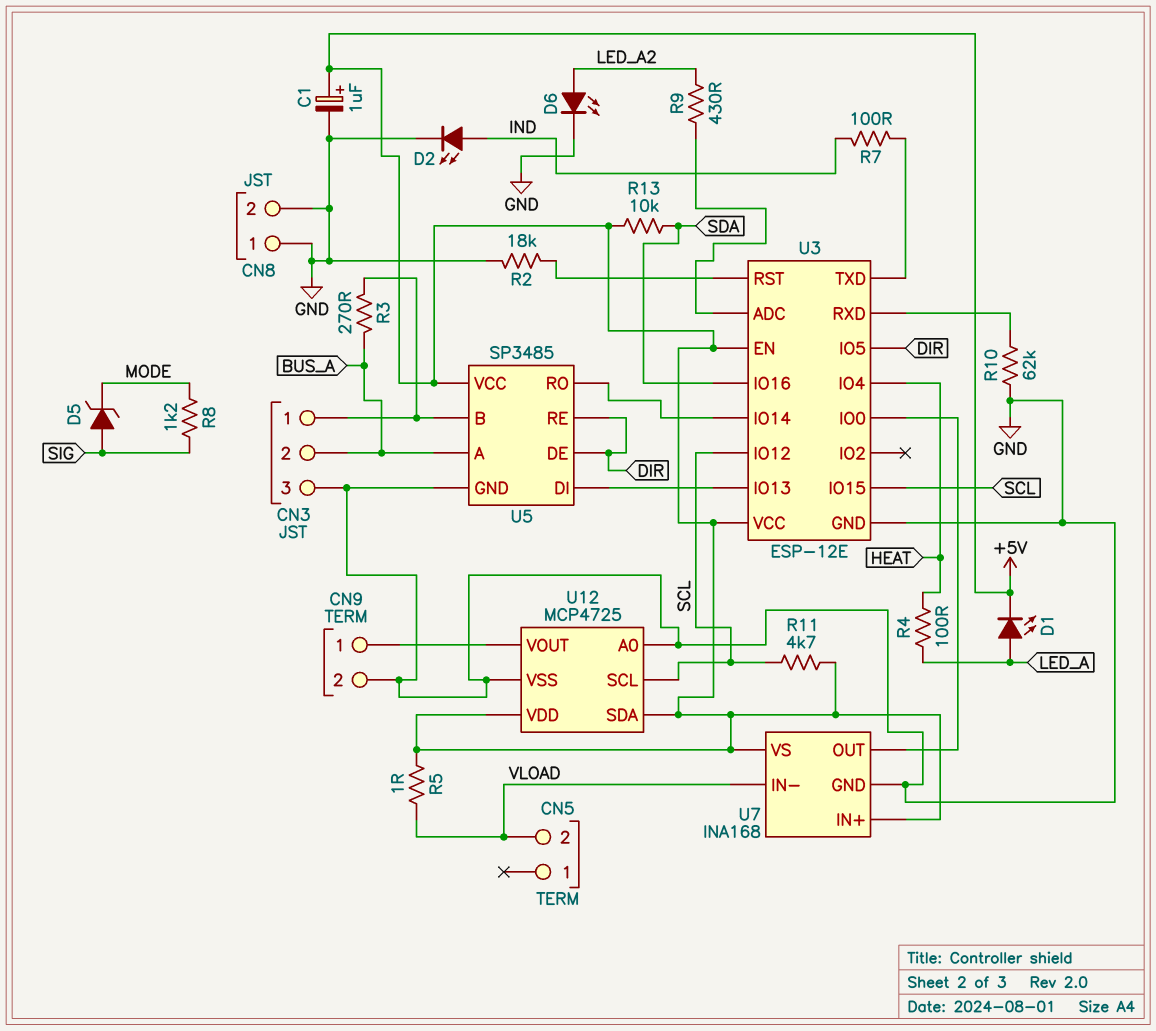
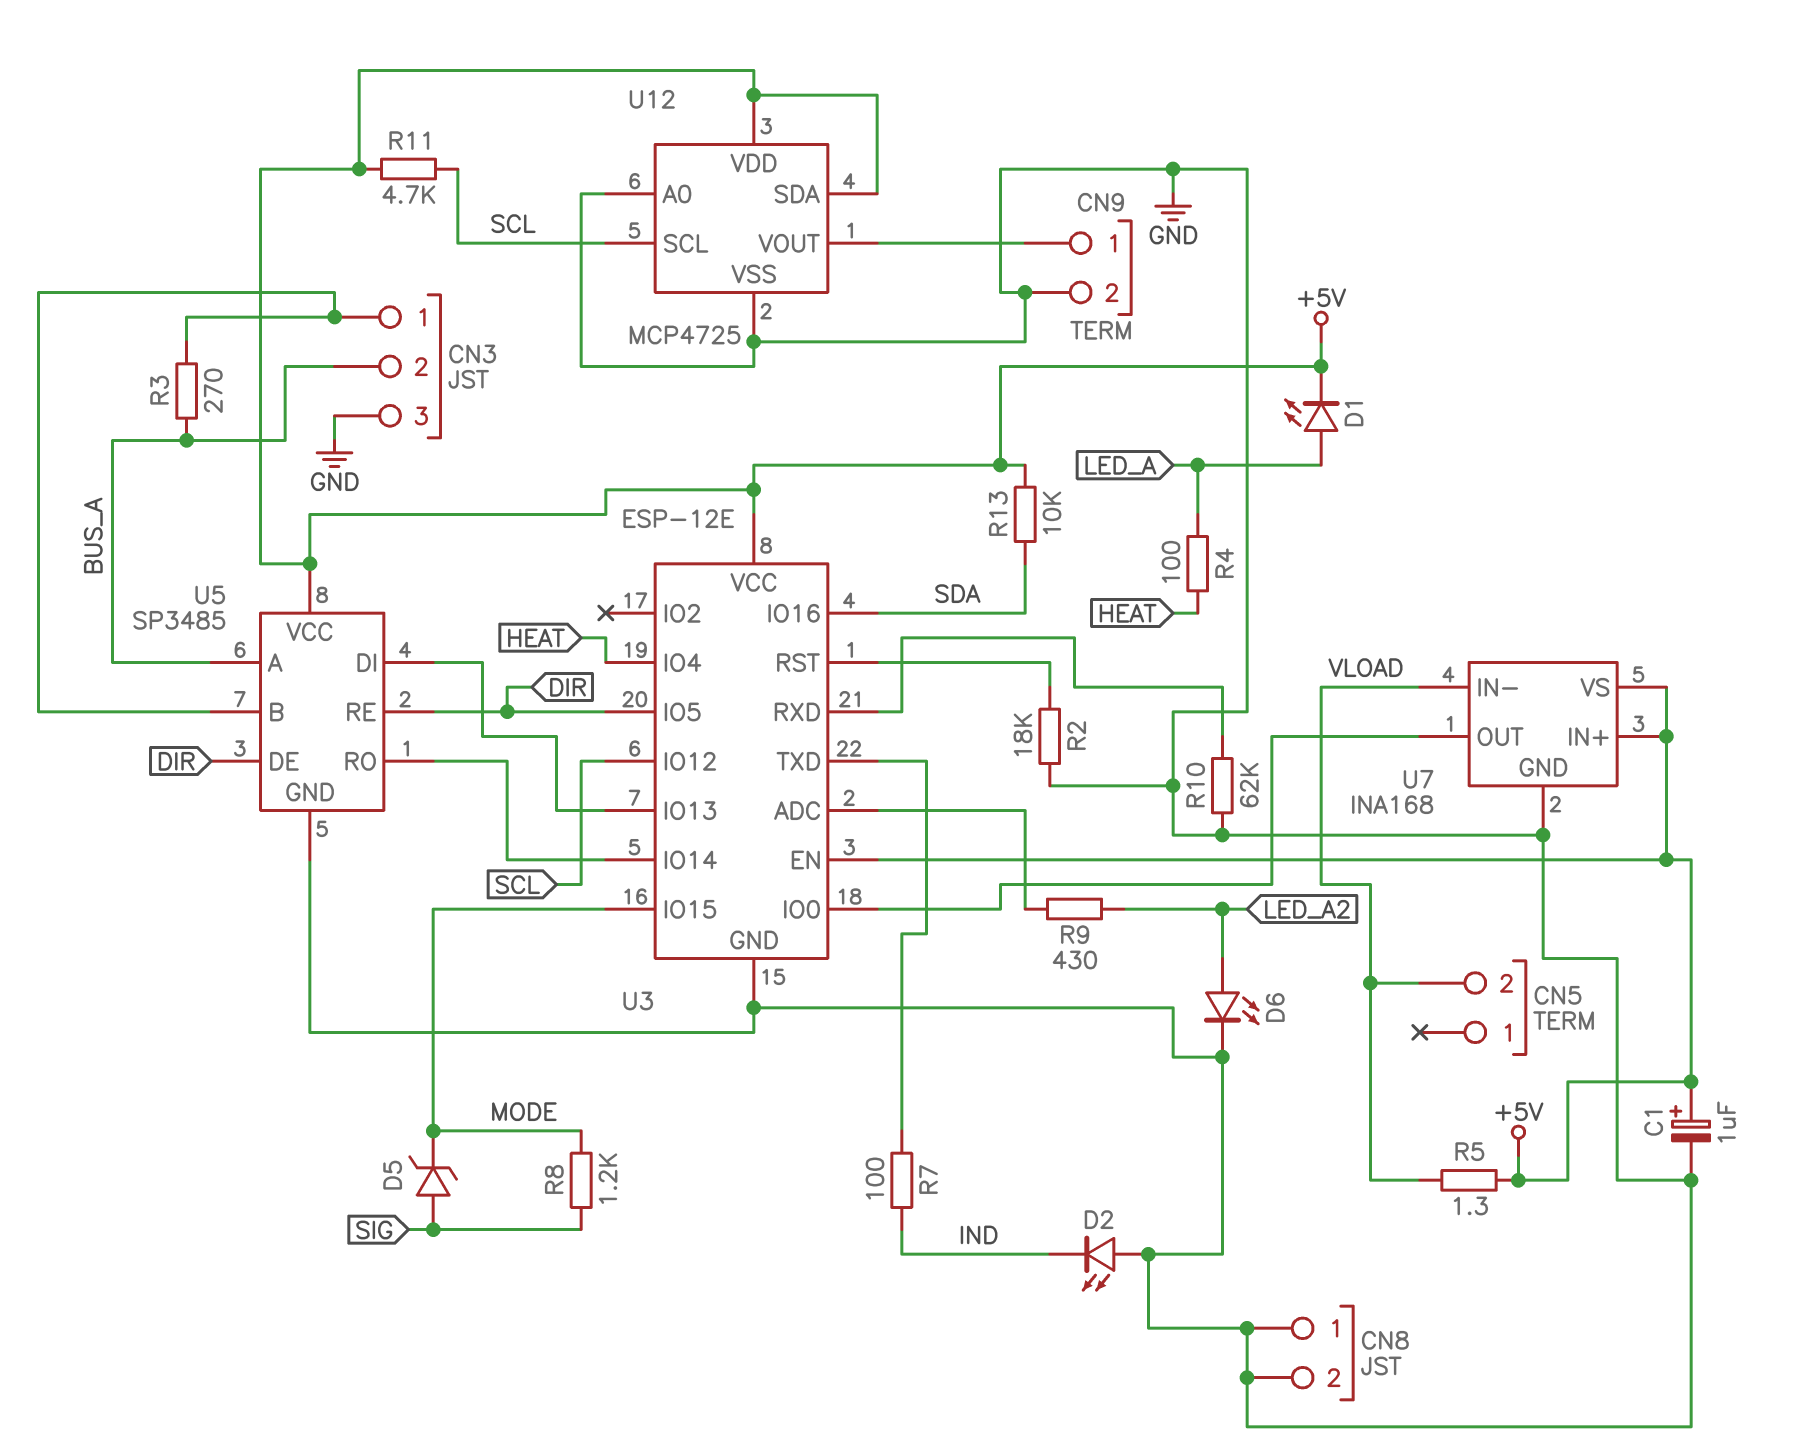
D2: LED (A IND, K GND) -> LED (A GND, K IND)
R5: 1 (+5V, VLOAD) -> 1.3 (+5V, VLOAD)
U3 pin IO15: SCL -> MODE

